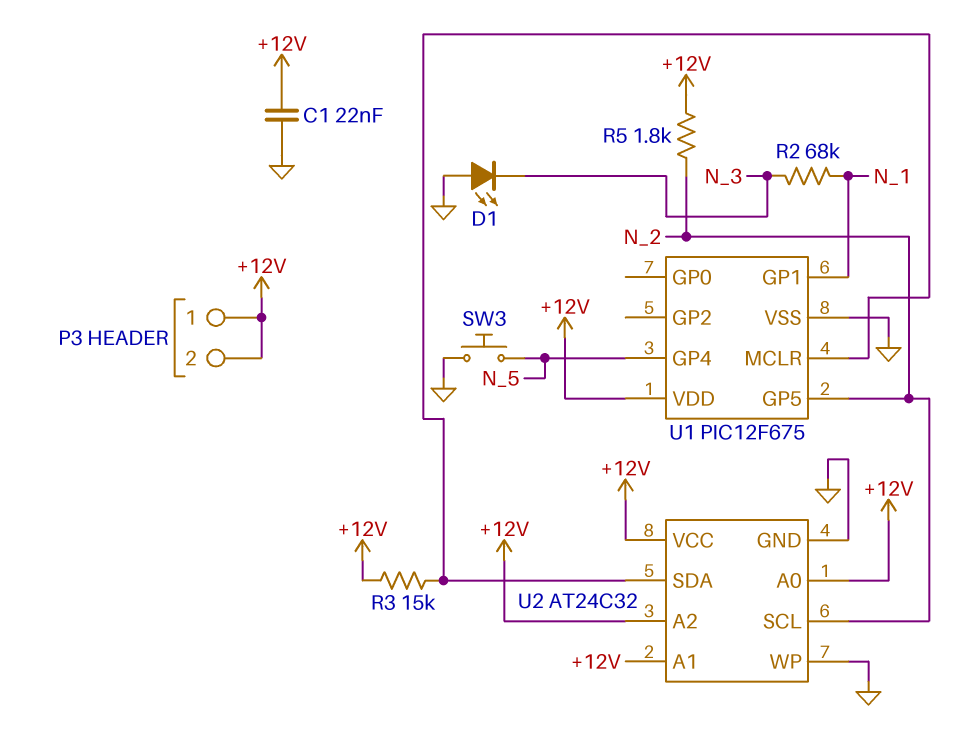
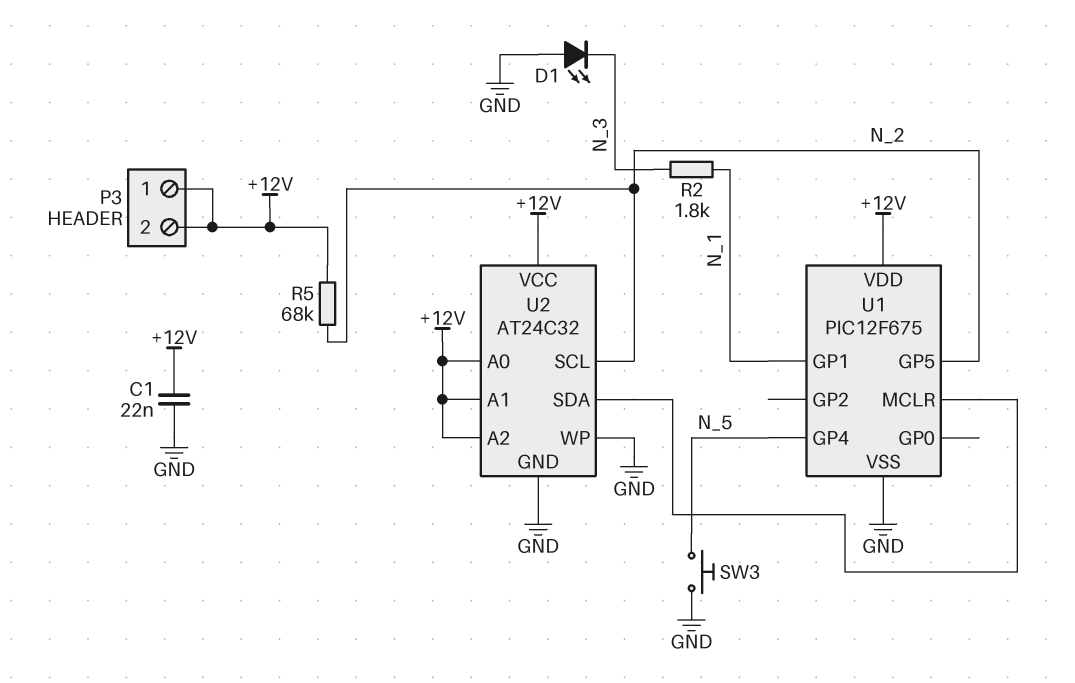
R2: 68k (N_1, N_3) -> 1.8k (N_1, N_3)
R3: 15k (+12V, U1/MCLR) -> none
R5: 1.8k (+12V, N_2) -> 68k (+12V, N_2)

